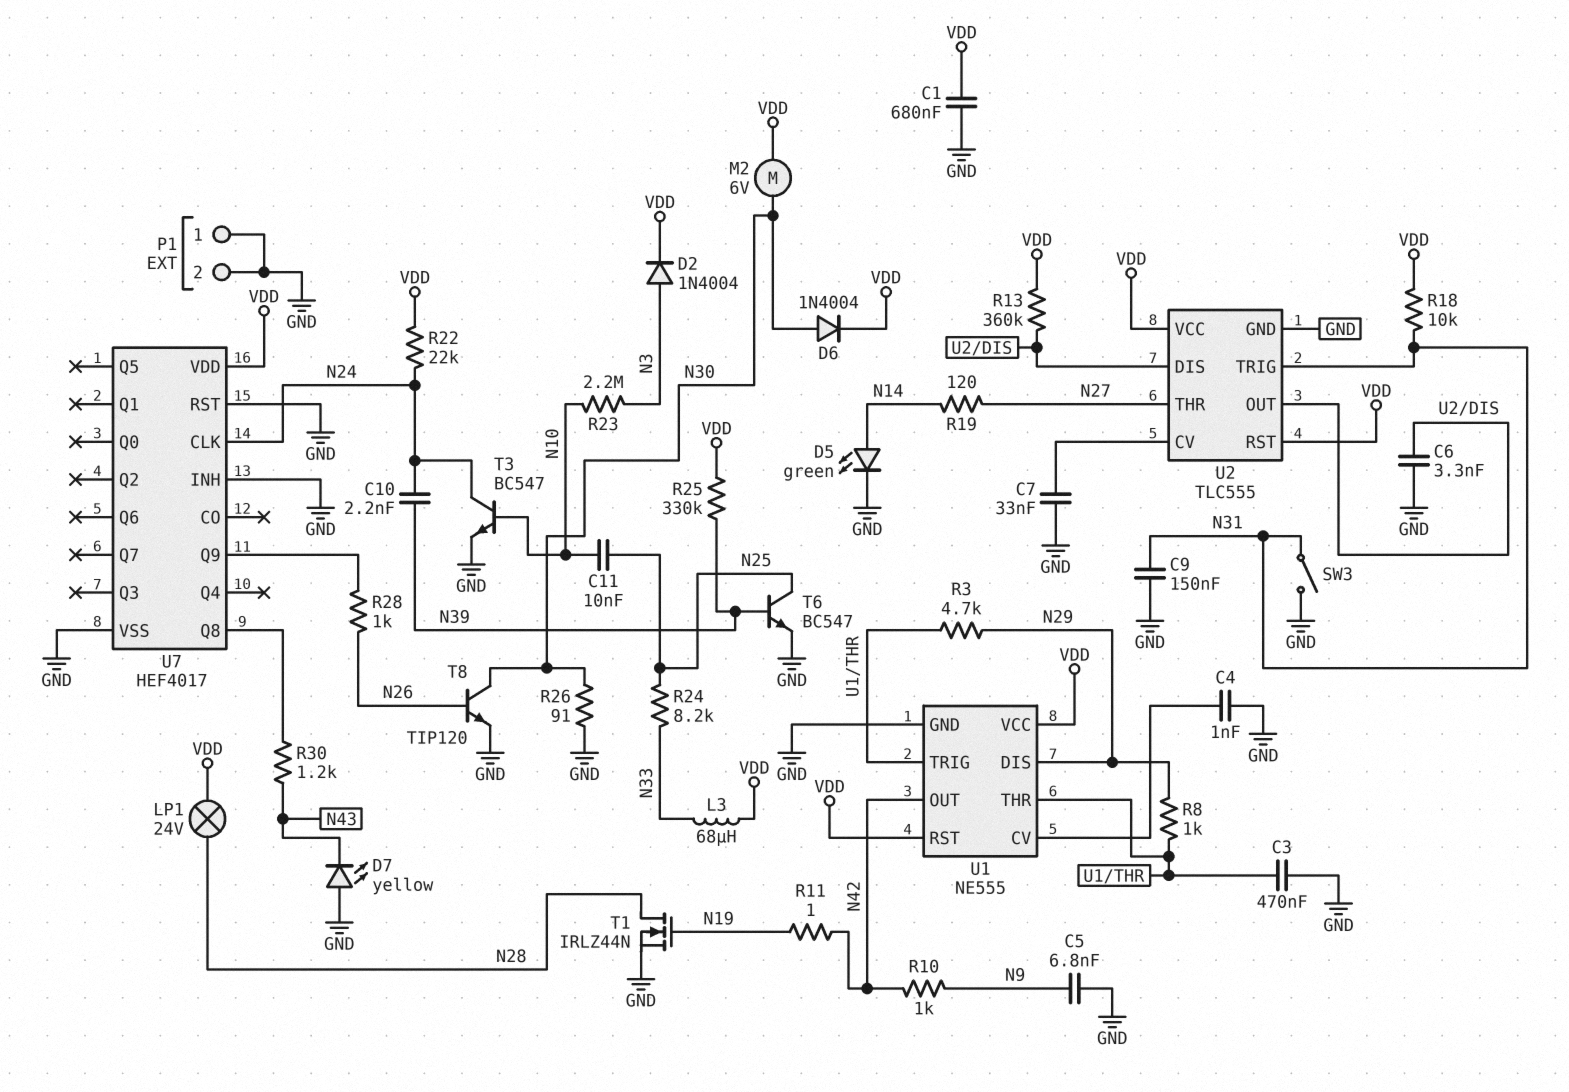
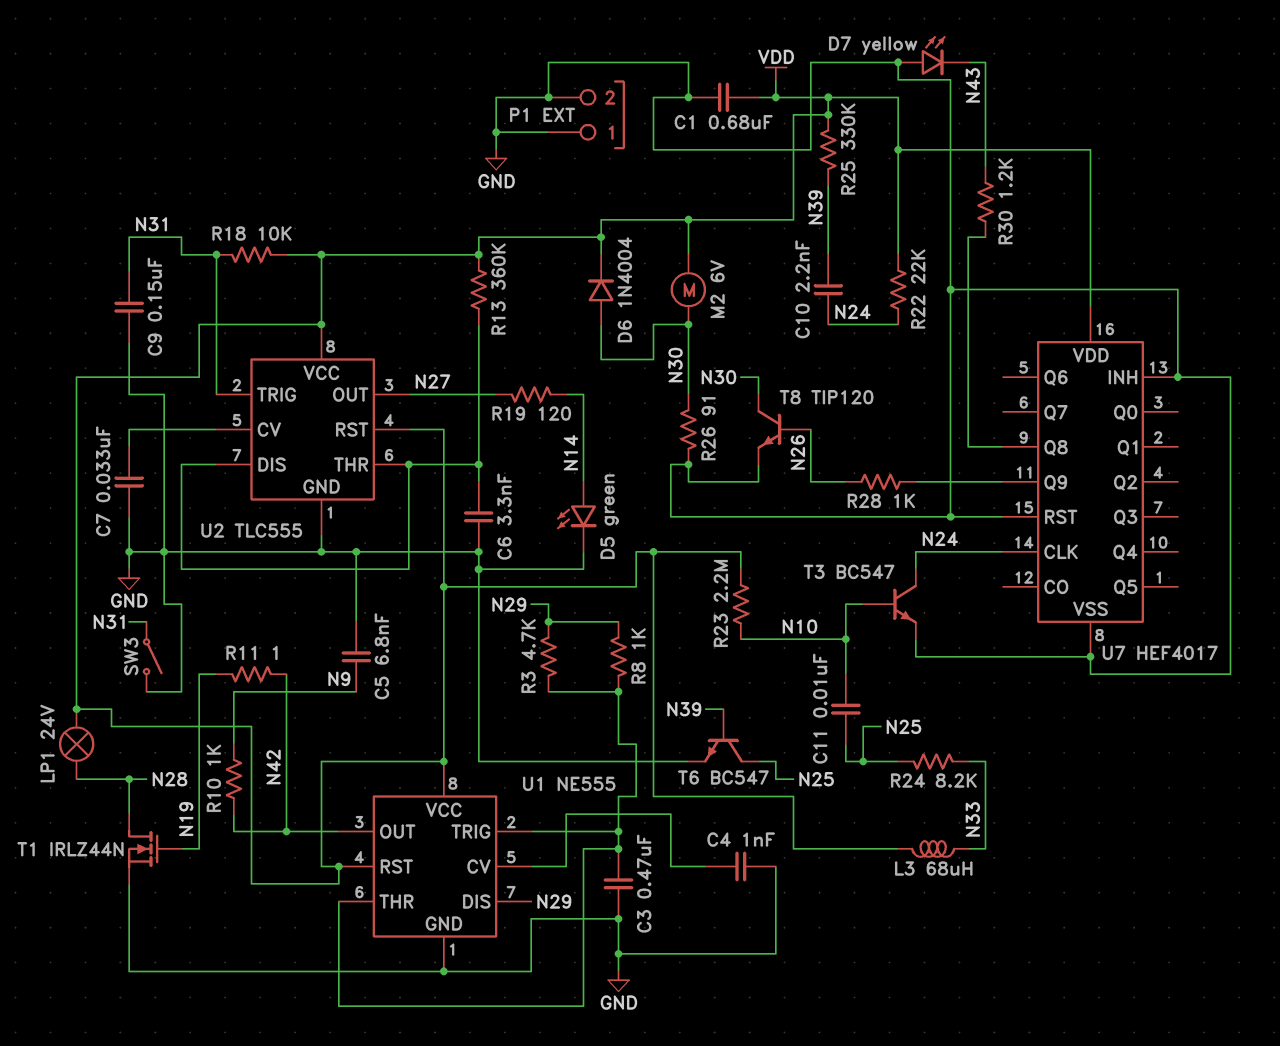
D2: diode 1N4004 (A N3, K VDD) -> none
R23: 2.2M (N3, N10) -> 2.2M (N10, VDD)
U2 pin OUT: U2/DIS -> N27
U2 pin THR: N27 -> U2/DIS

